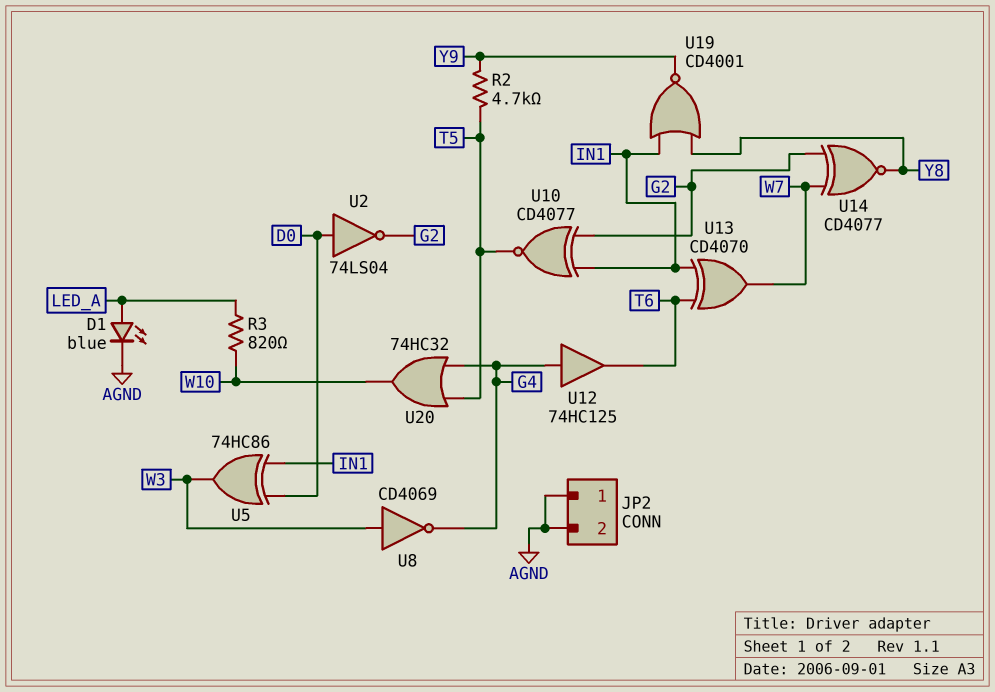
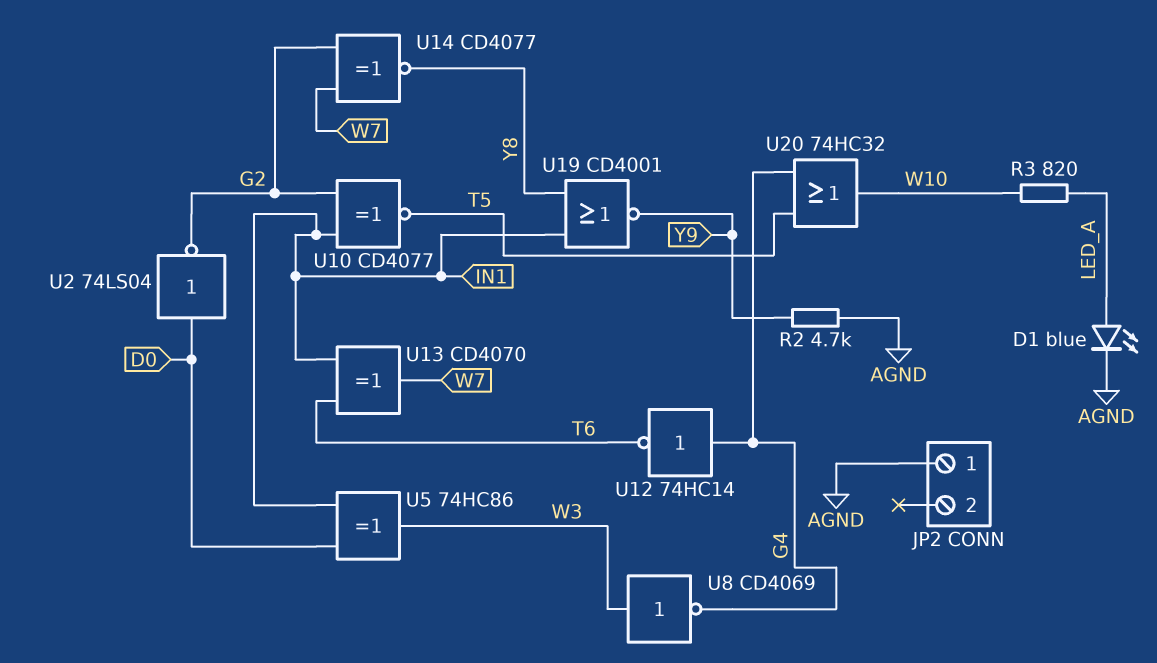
JP2 pin 2: AGND -> none
R2: 4.7k (T5, Y9) -> 4.7k (AGND, Y9)
U12: buffer 74HC125 (in G4, out T6) -> NOT 74HC14 (in G4, out T6)

